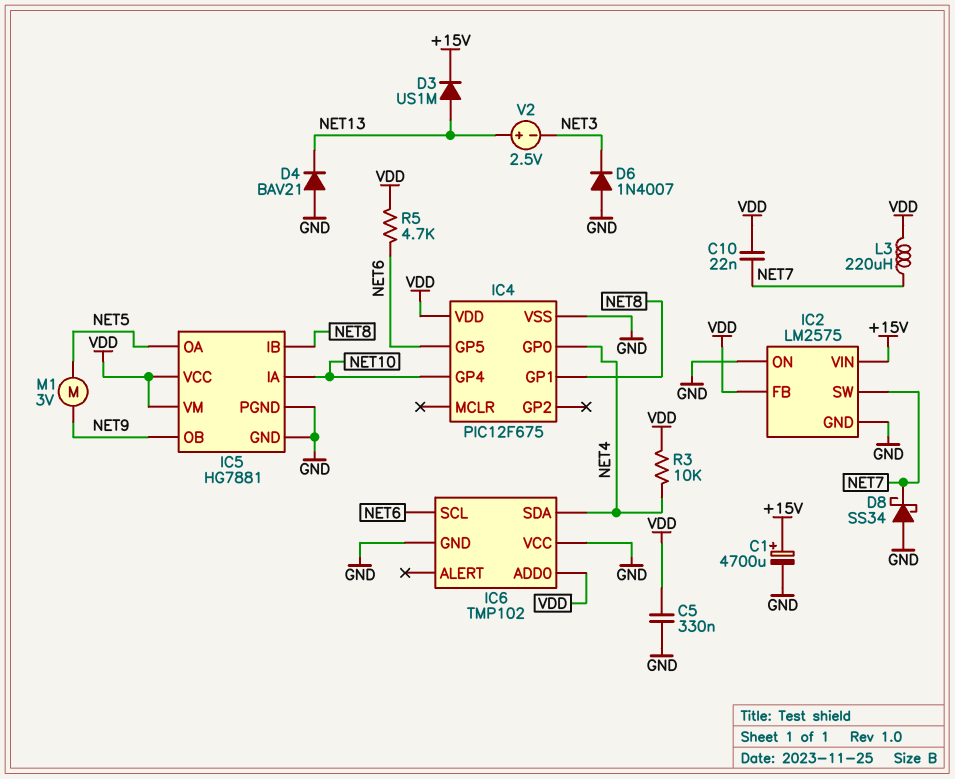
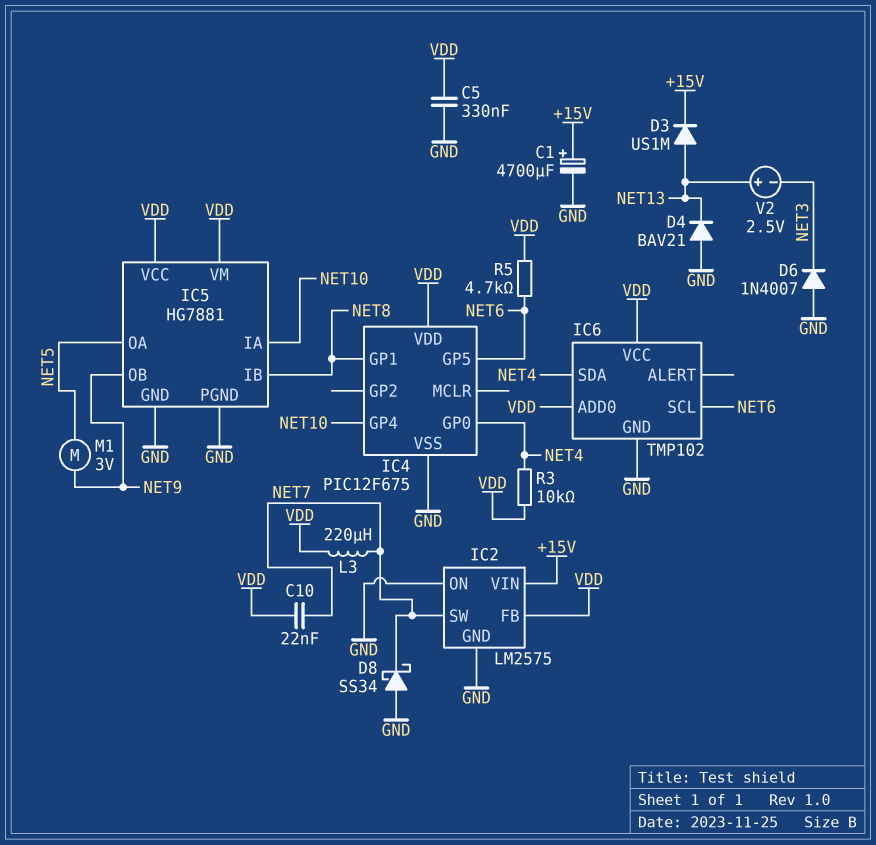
IC6 pin VCC: GND -> VDD

